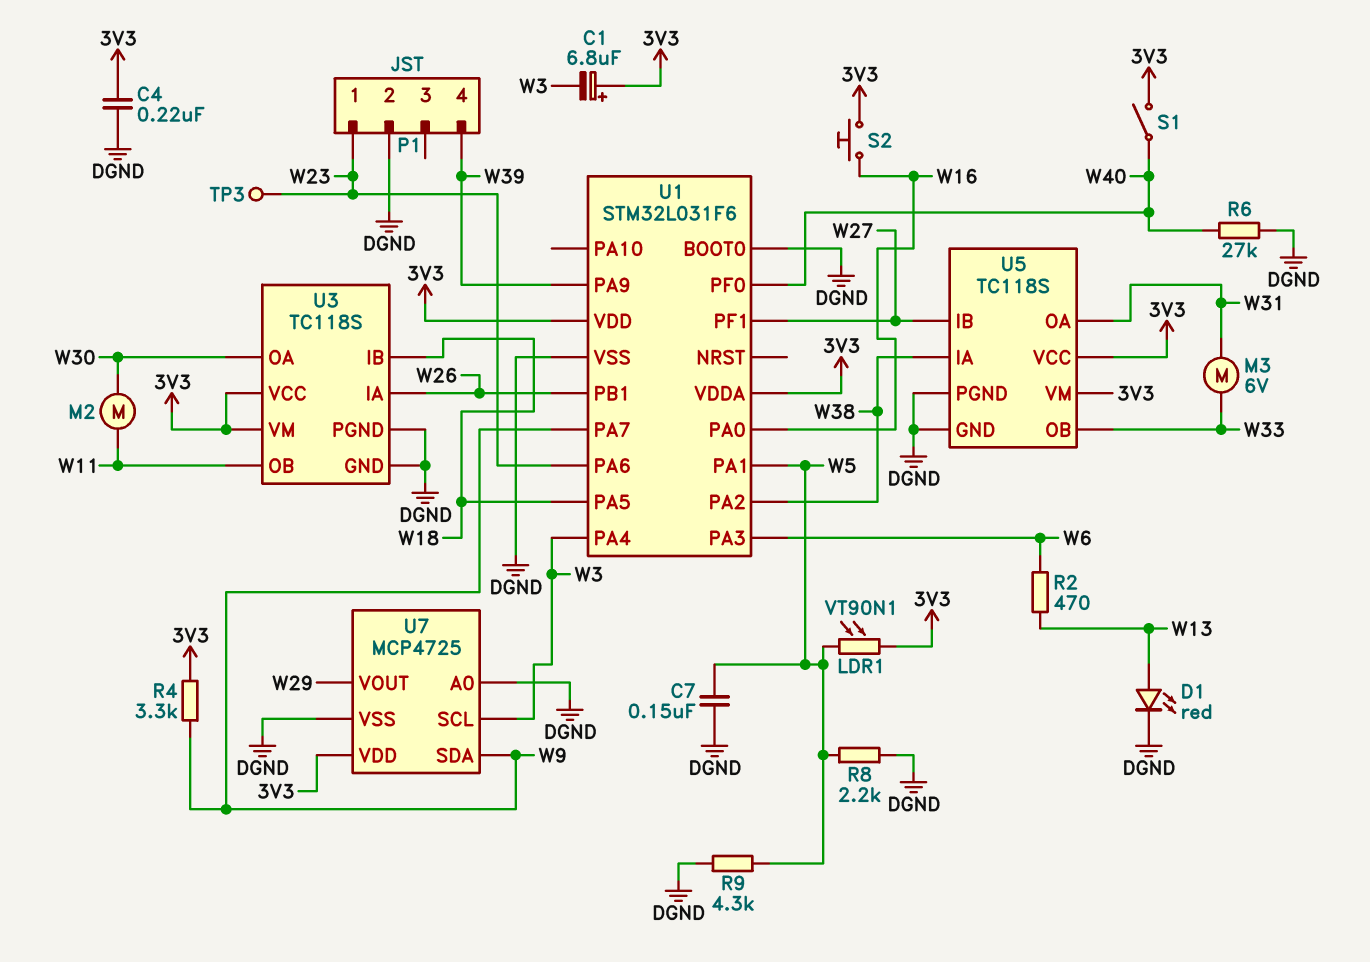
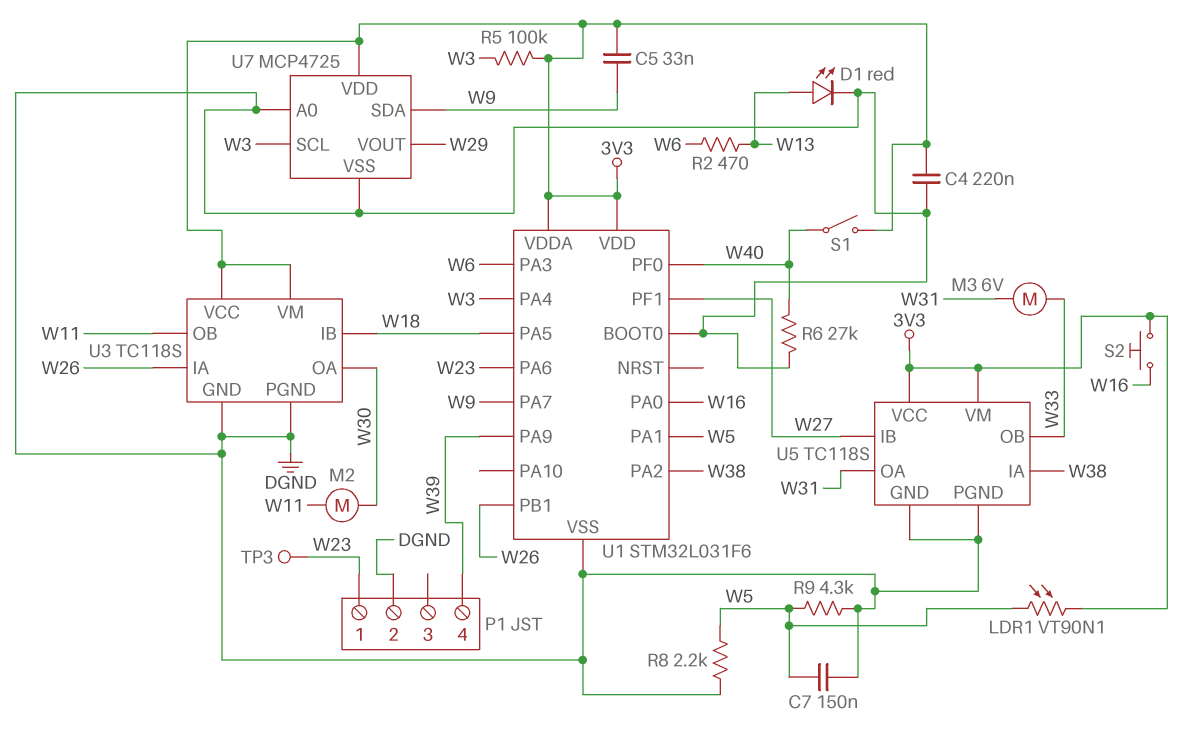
C1: 6.8uF (plus 3V3, minus W3) -> none
C5: none -> 33nF (3V3, W9)
R4: 3.3k (3V3, W9) -> none
R5: none -> 100k (3V3, W3)

